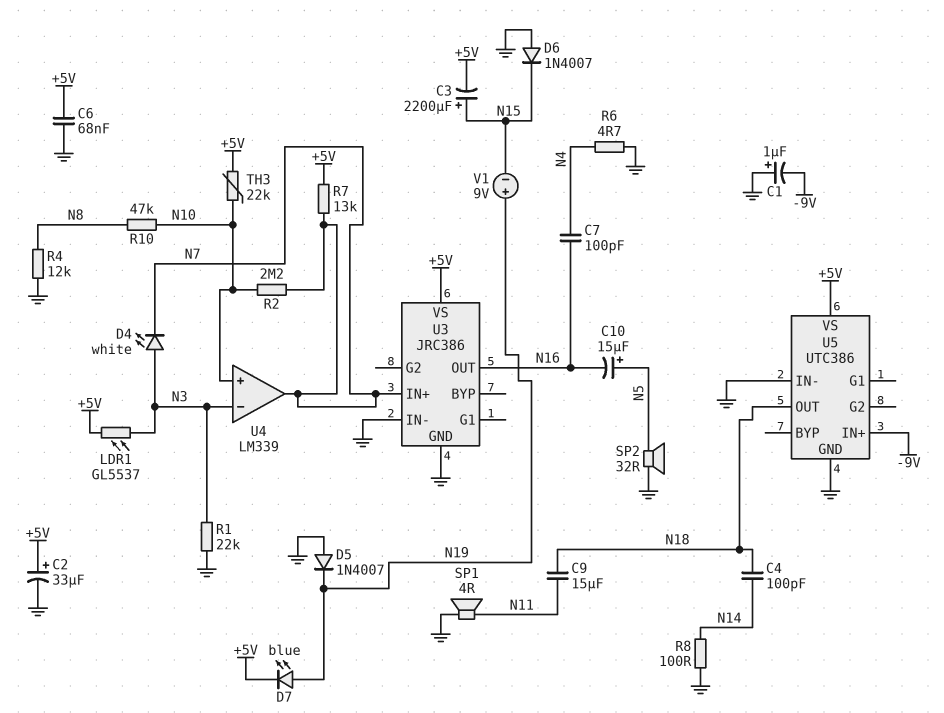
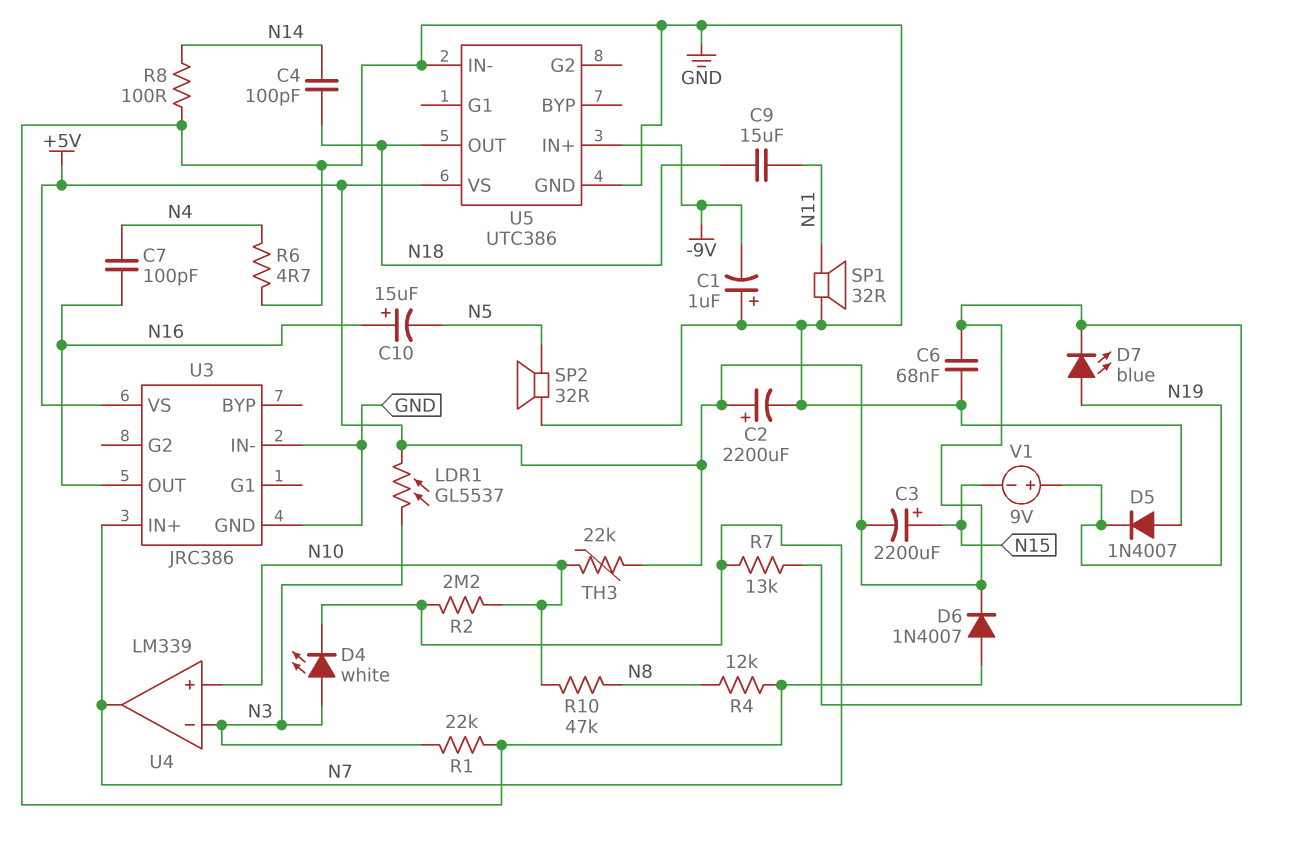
C2: 33uF (plus +5V, minus GND) -> 2200uF (plus +5V, minus GND)
C10: 15uF (plus N5, minus N16) -> 15uF (plus N16, minus N5)
D6: diode 1N4007 (A GND, K N15) -> diode 1N4007 (A GND, K +5V)
SP1: speaker 4R (GND, N11) -> speaker 32R (GND, N11)

